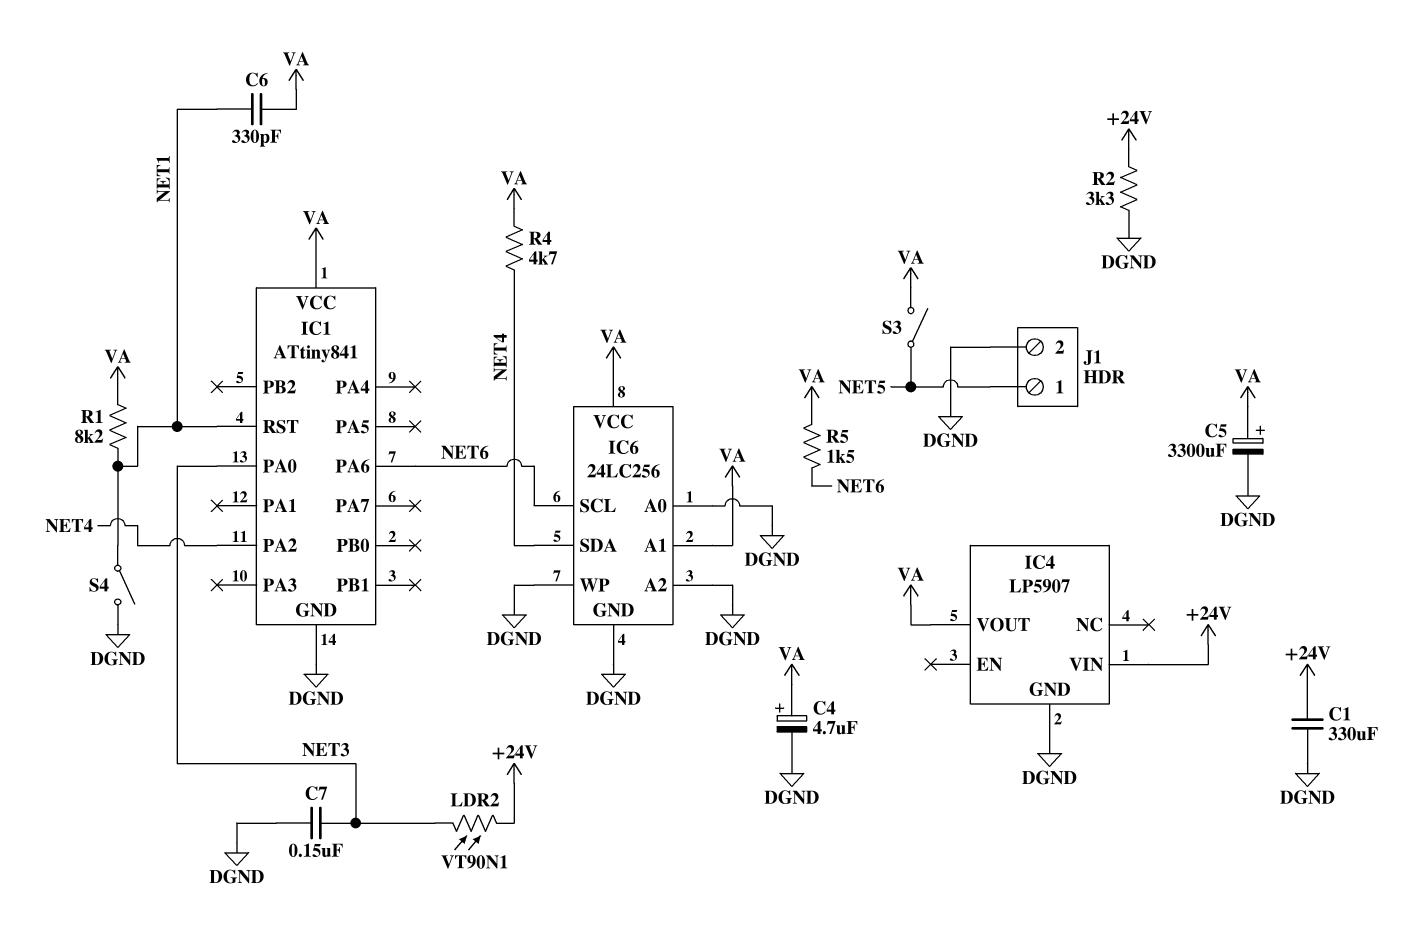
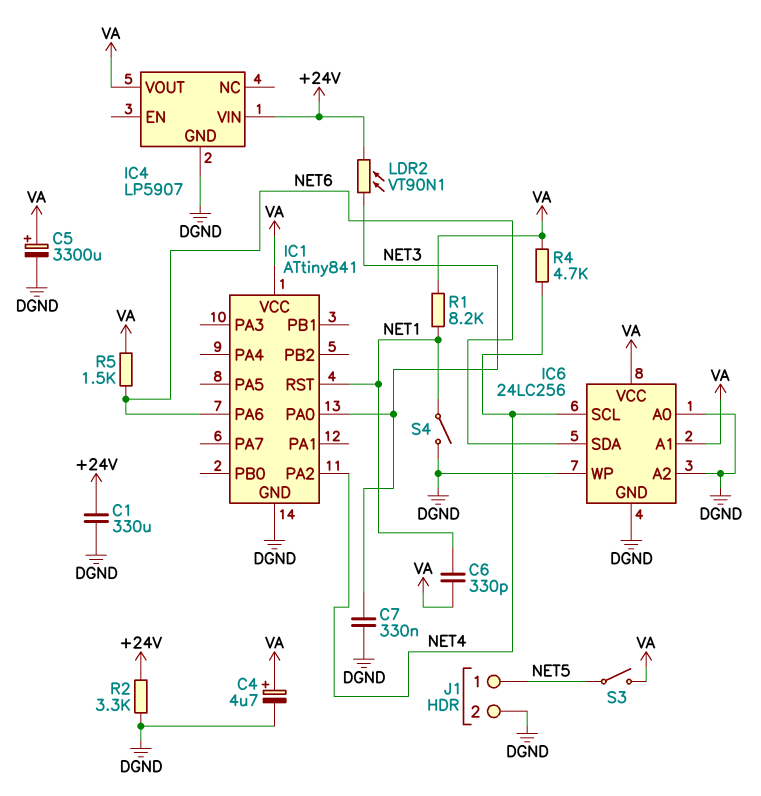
C7: 150nF (DGND, NET3) -> 330nF (DGND, NET3)
IC6 pin SCL: NET6 -> NET4
IC6 pin SDA: NET4 -> NET6

